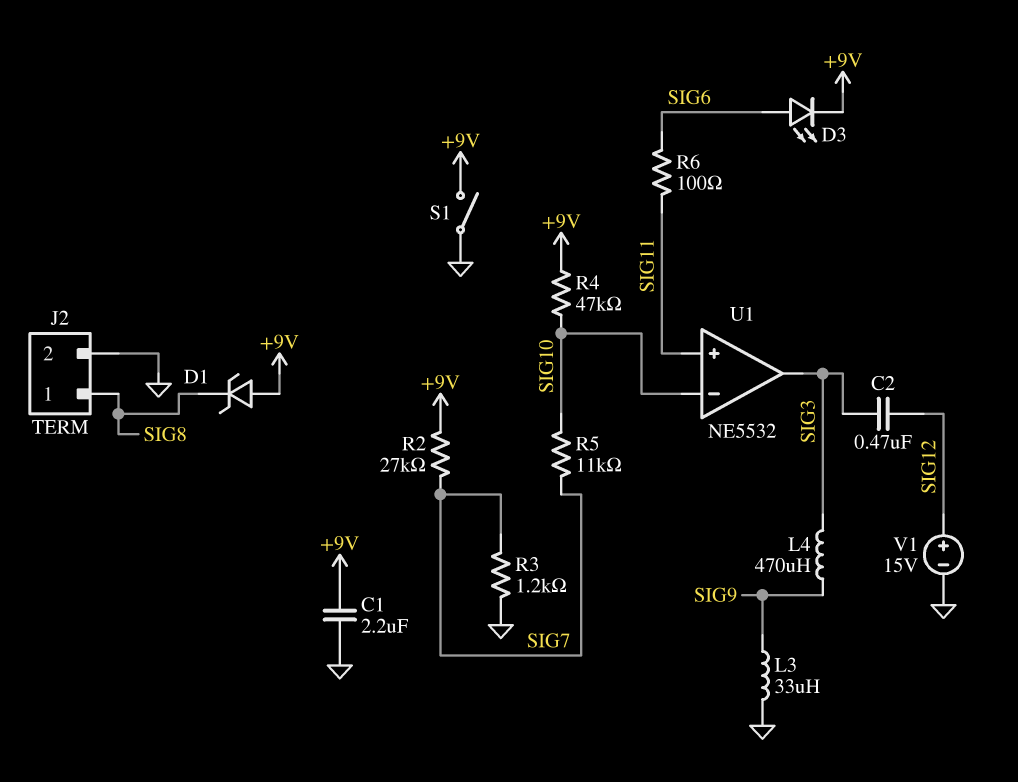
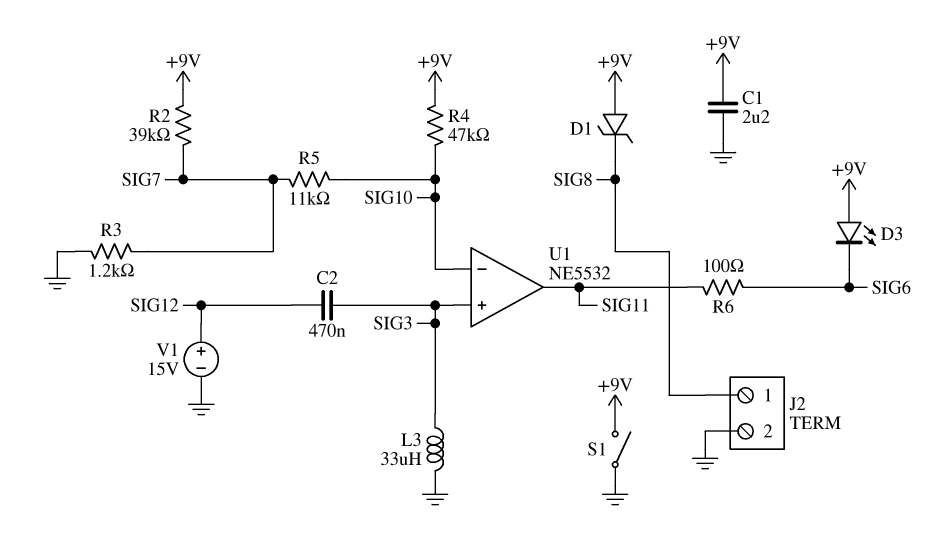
D3: LED (A SIG6, K +9V) -> LED (A +9V, K SIG6)
L3: 33uH (GND, SIG9) -> 33uH (GND, SIG3)
L4: 470uH (SIG3, SIG9) -> none
R2: 27k (+9V, SIG7) -> 39k (+9V, SIG7)
U1 pin in+: SIG11 -> SIG3
U1 pin out: SIG3 -> SIG11

